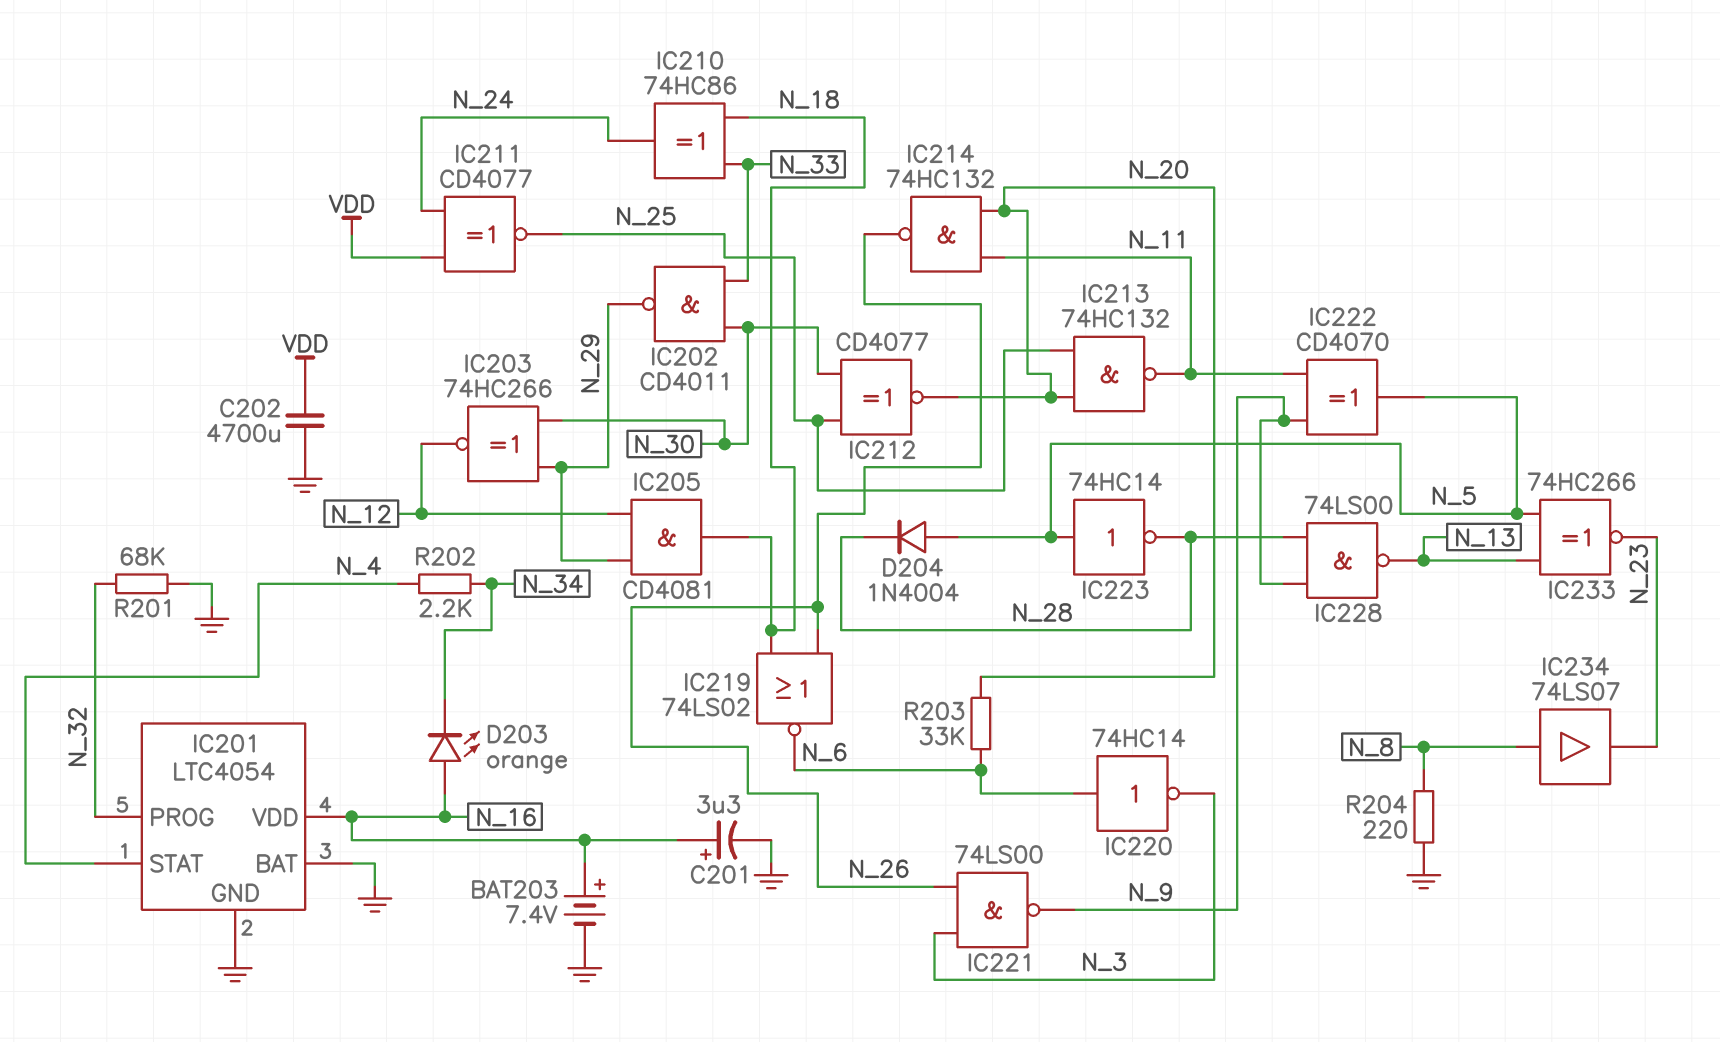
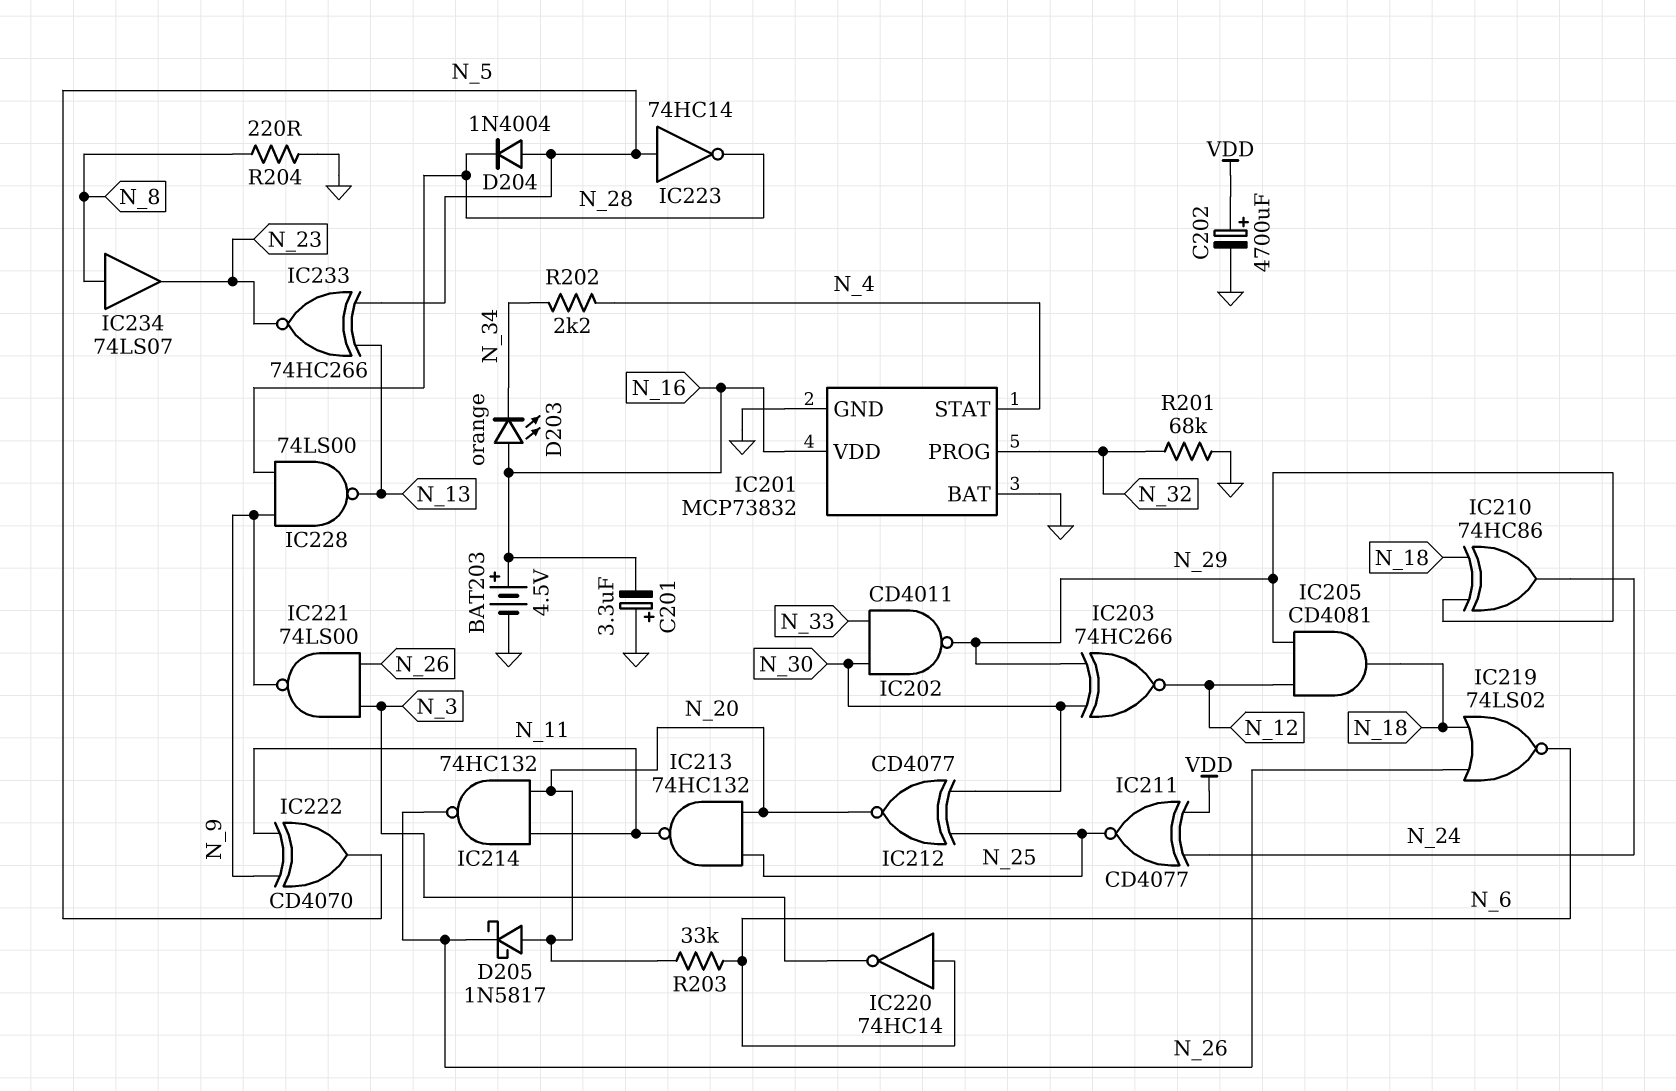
BAT203: 7.4V (plus N_16, minus GND) -> 4.5V (plus N_16, minus GND)
C201: 3.3uF (plus N_16, minus GND) -> 3.3uF (plus GND, minus N_16)
C202: 4700uF (GND, VDD) -> 4700uF (plus VDD, minus GND)
D205: none -> schottky 1N5817 (A N_20, K N_26)
IC201: LTC4054 -> MCP73832
IC210: XOR 74HC86 (in N_18, in N_33, out N_24) -> XOR 74HC86 (in N_18, in N_29, out N_24)

